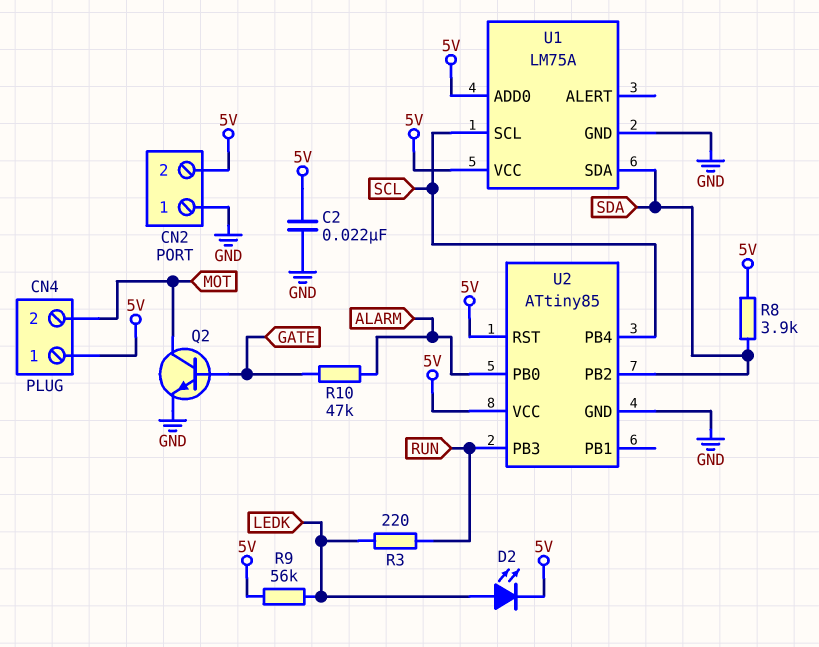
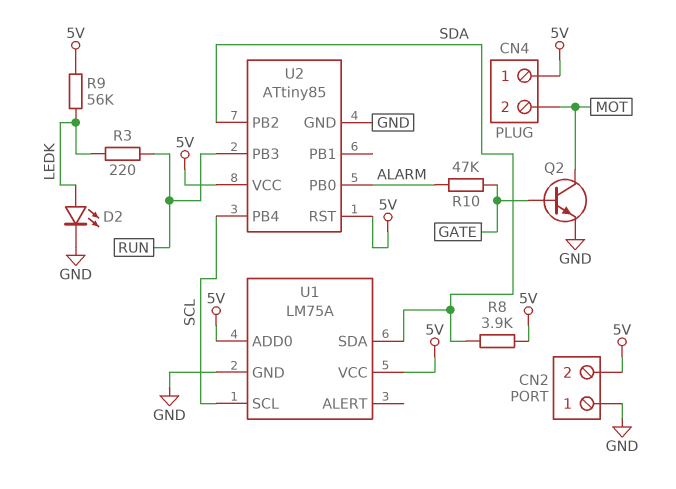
C2: 22nF (5V, GND) -> none
D2: LED (A LEDK, K 5V) -> LED (A LEDK, K GND)

